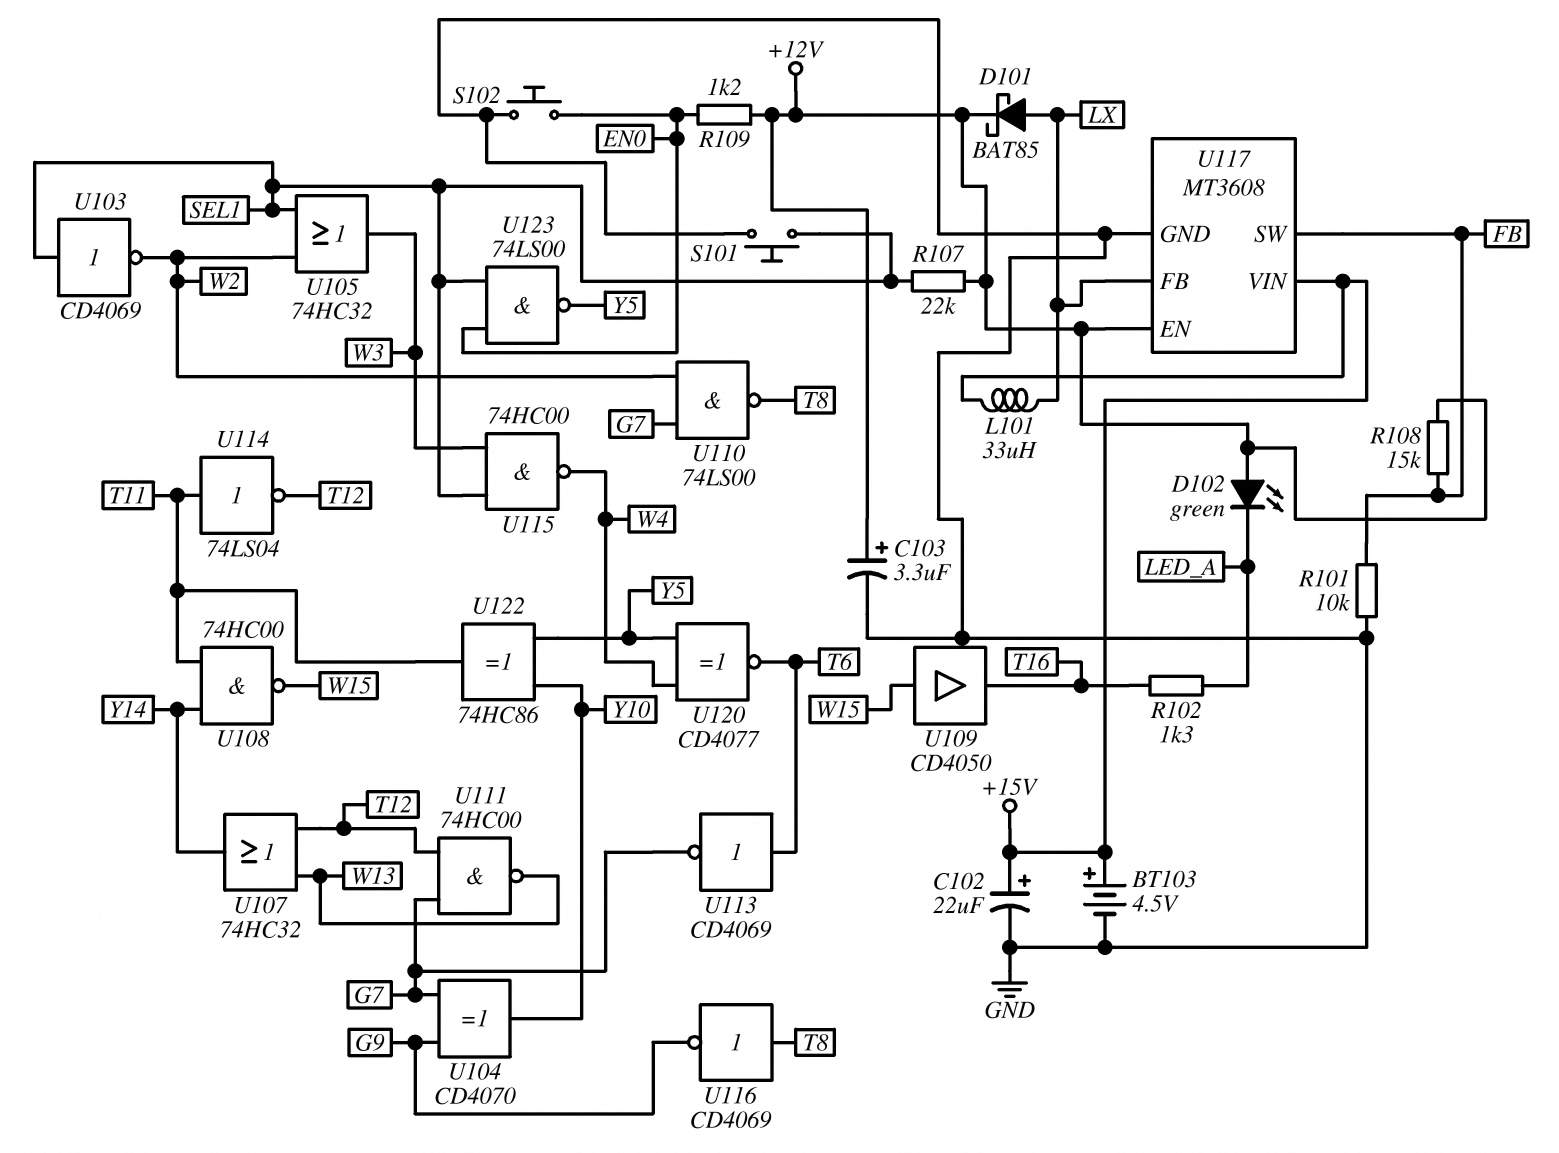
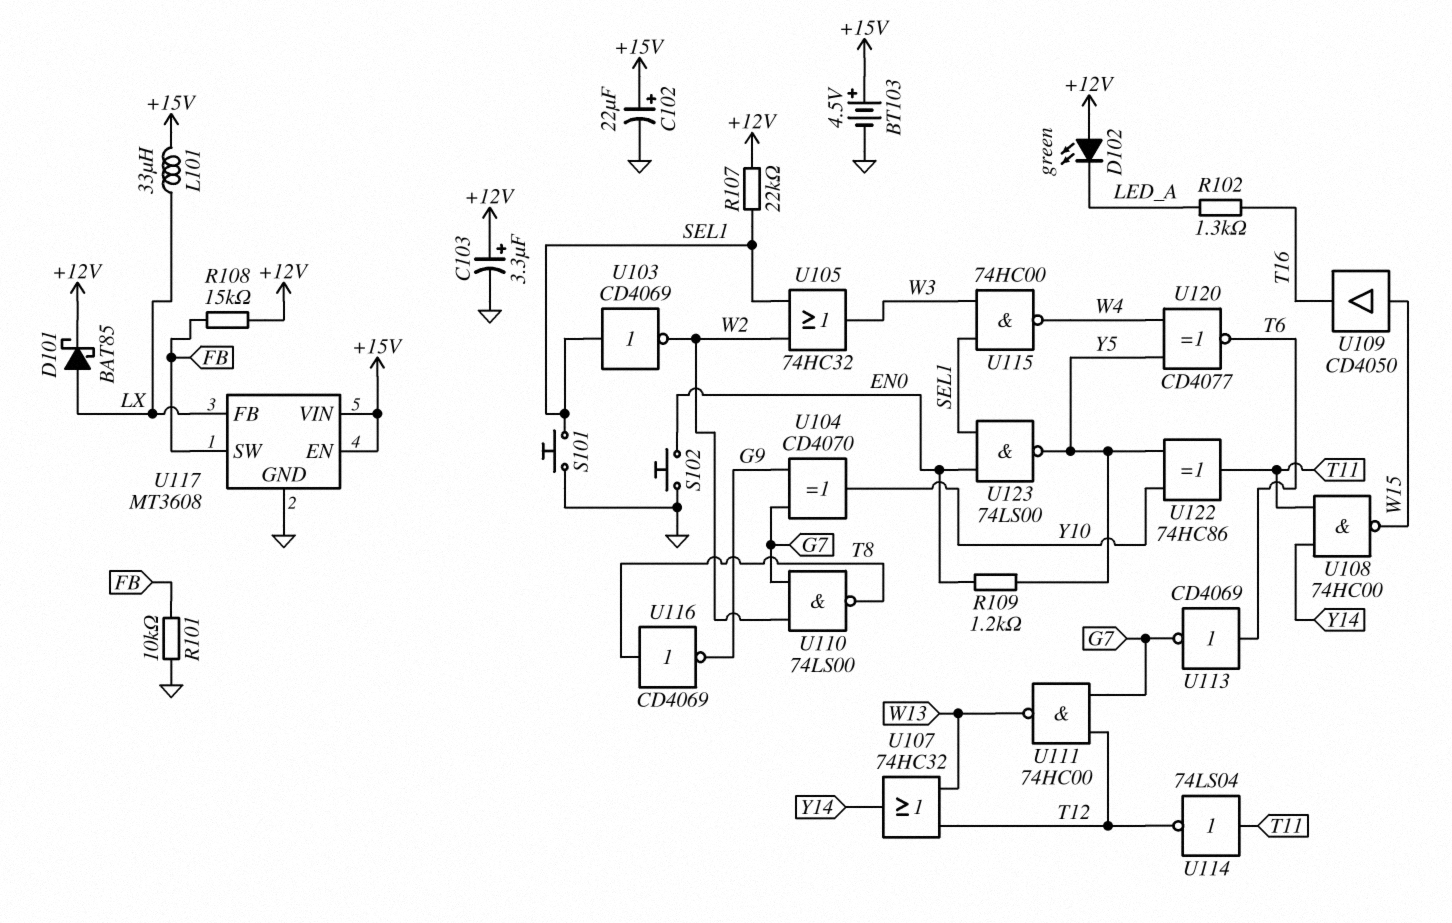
R109: 1.2k (+12V, EN0) -> 1.2k (EN0, Y5)
U117 pin EN: +12V -> +15V

